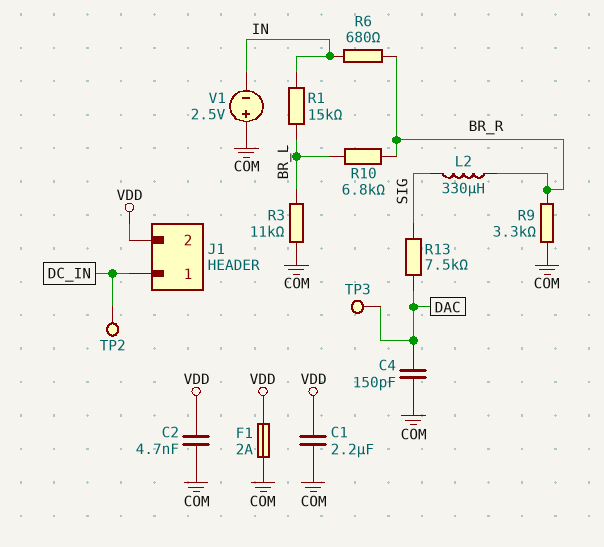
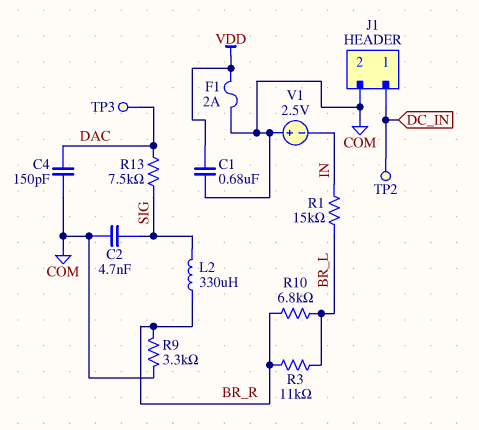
C1: 2.2uF (COM, VDD) -> 680nF (COM, VDD)
C2: 4.7nF (COM, VDD) -> 4.7nF (COM, SIG)
J1 pin 2: VDD -> COM
R3: 11k (BR_L, COM) -> 11k (BR_L, BR_R)
R6: 680 (BR_R, IN) -> none

